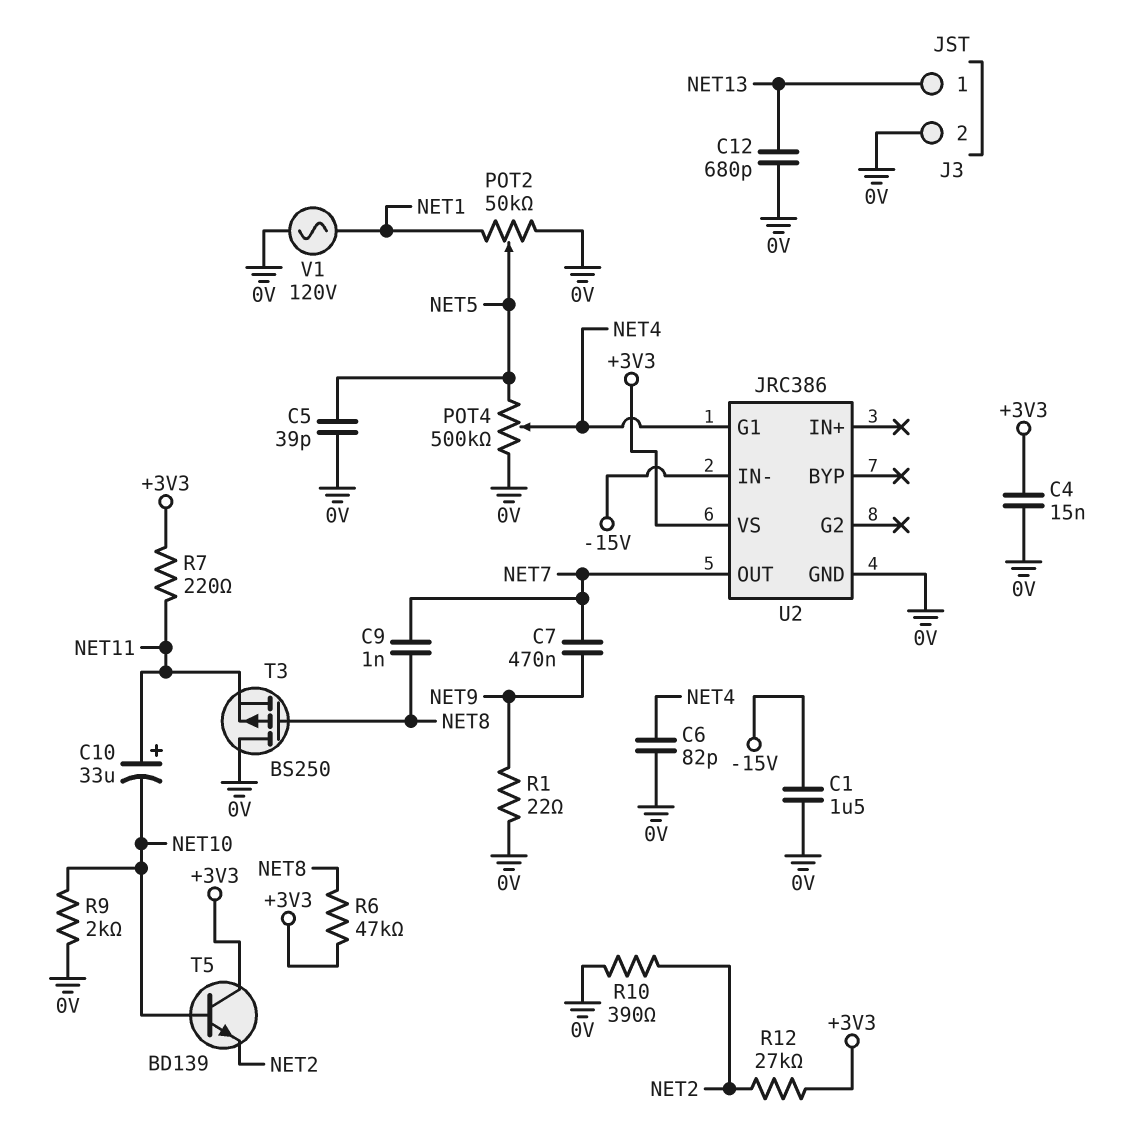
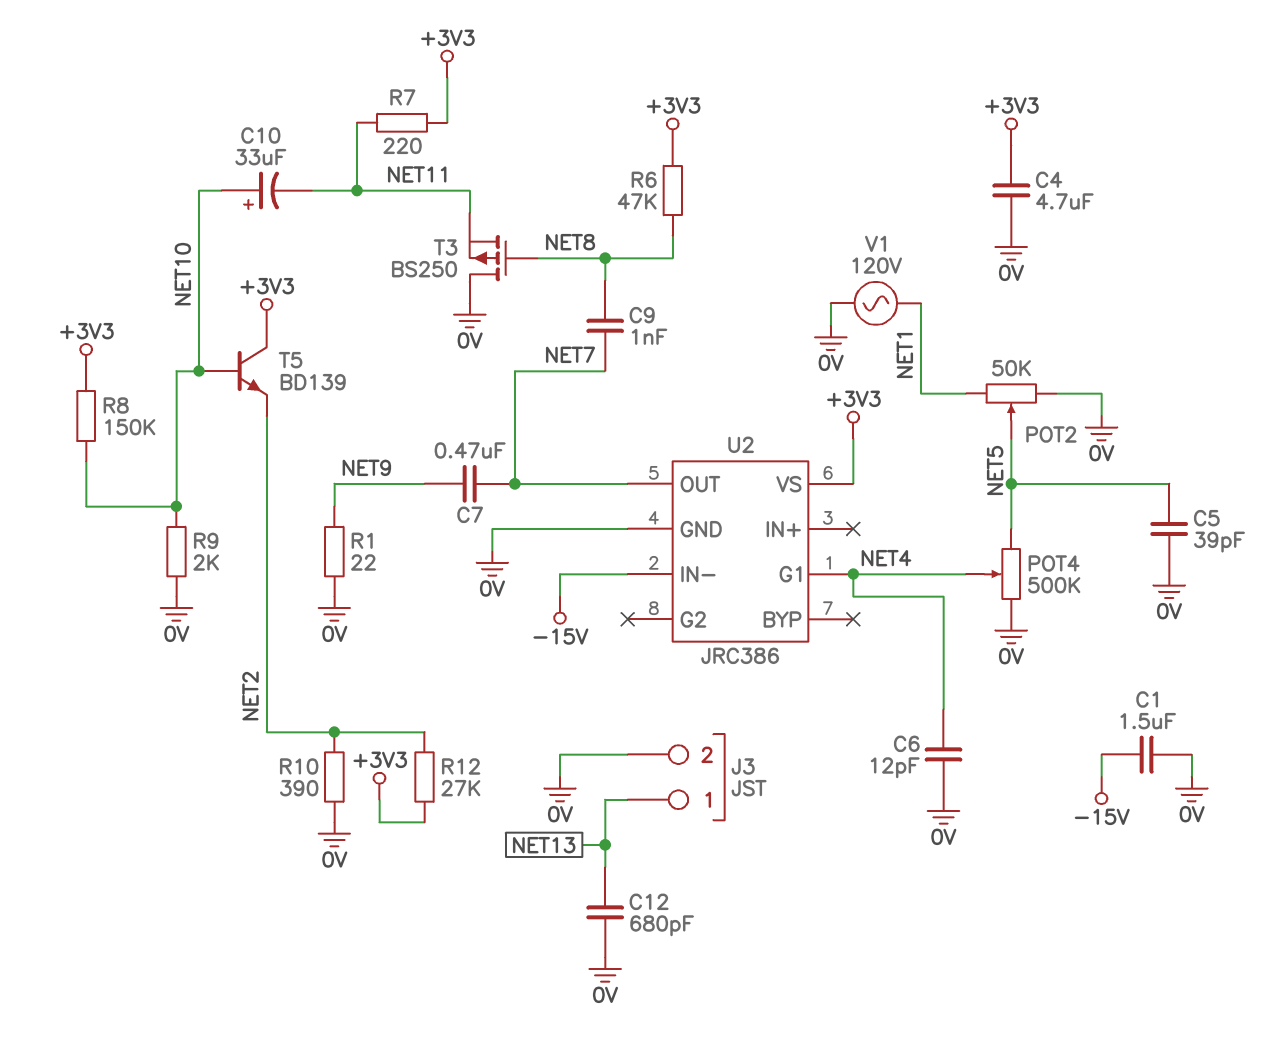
C4: 15nF (+3V3, 0V) -> 4.7uF (+3V3, 0V)
C6: 82pF (0V, NET4) -> 12pF (0V, NET4)
C10: 33uF (plus NET11, minus NET10) -> 33uF (plus NET10, minus NET11)
R8: none -> 150k (+3V3, NET10)

